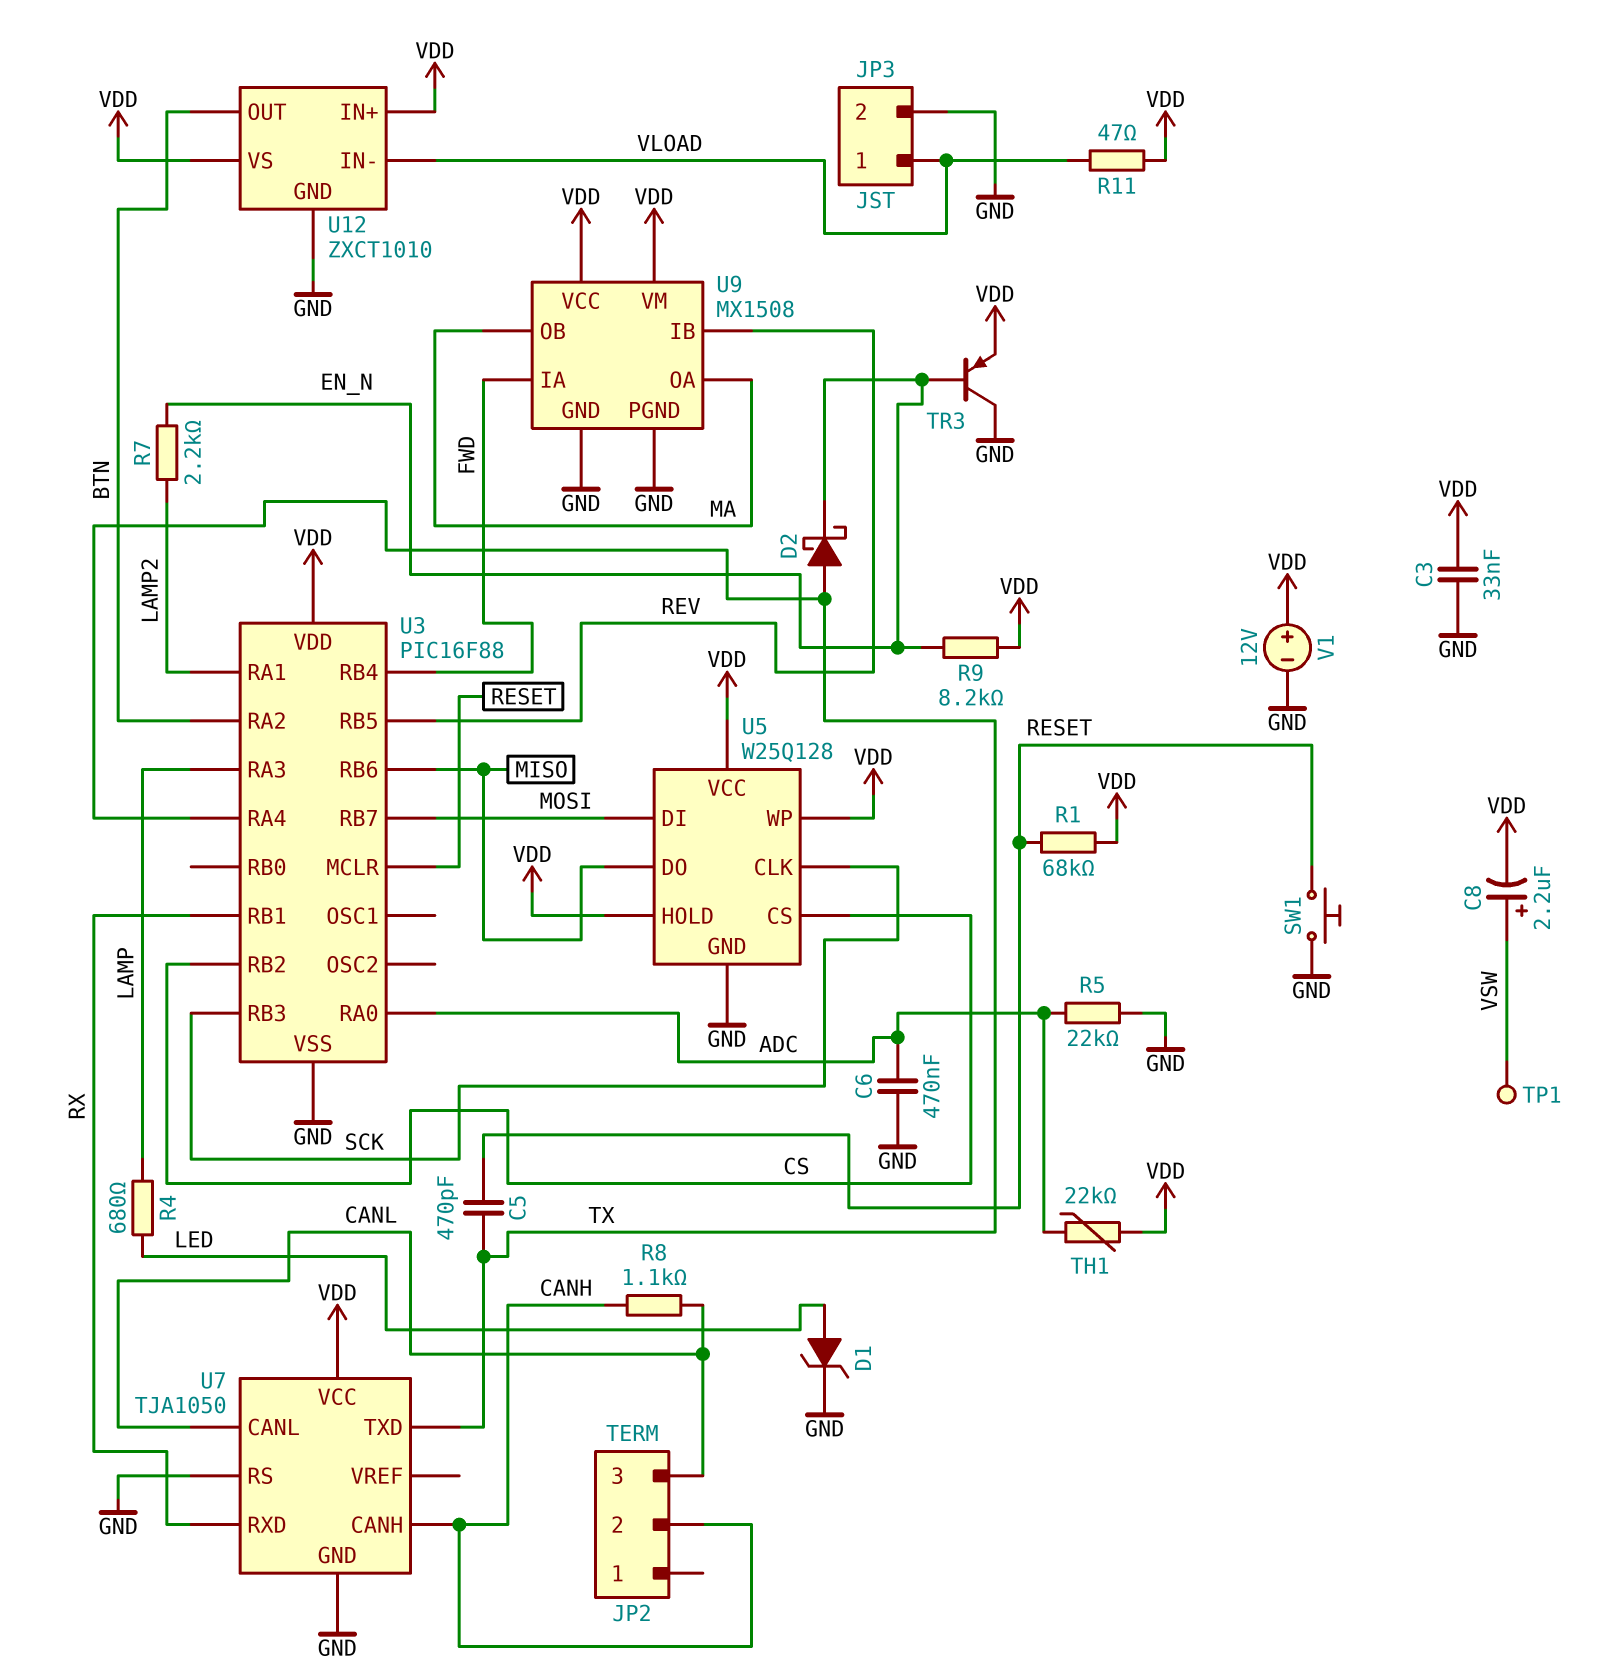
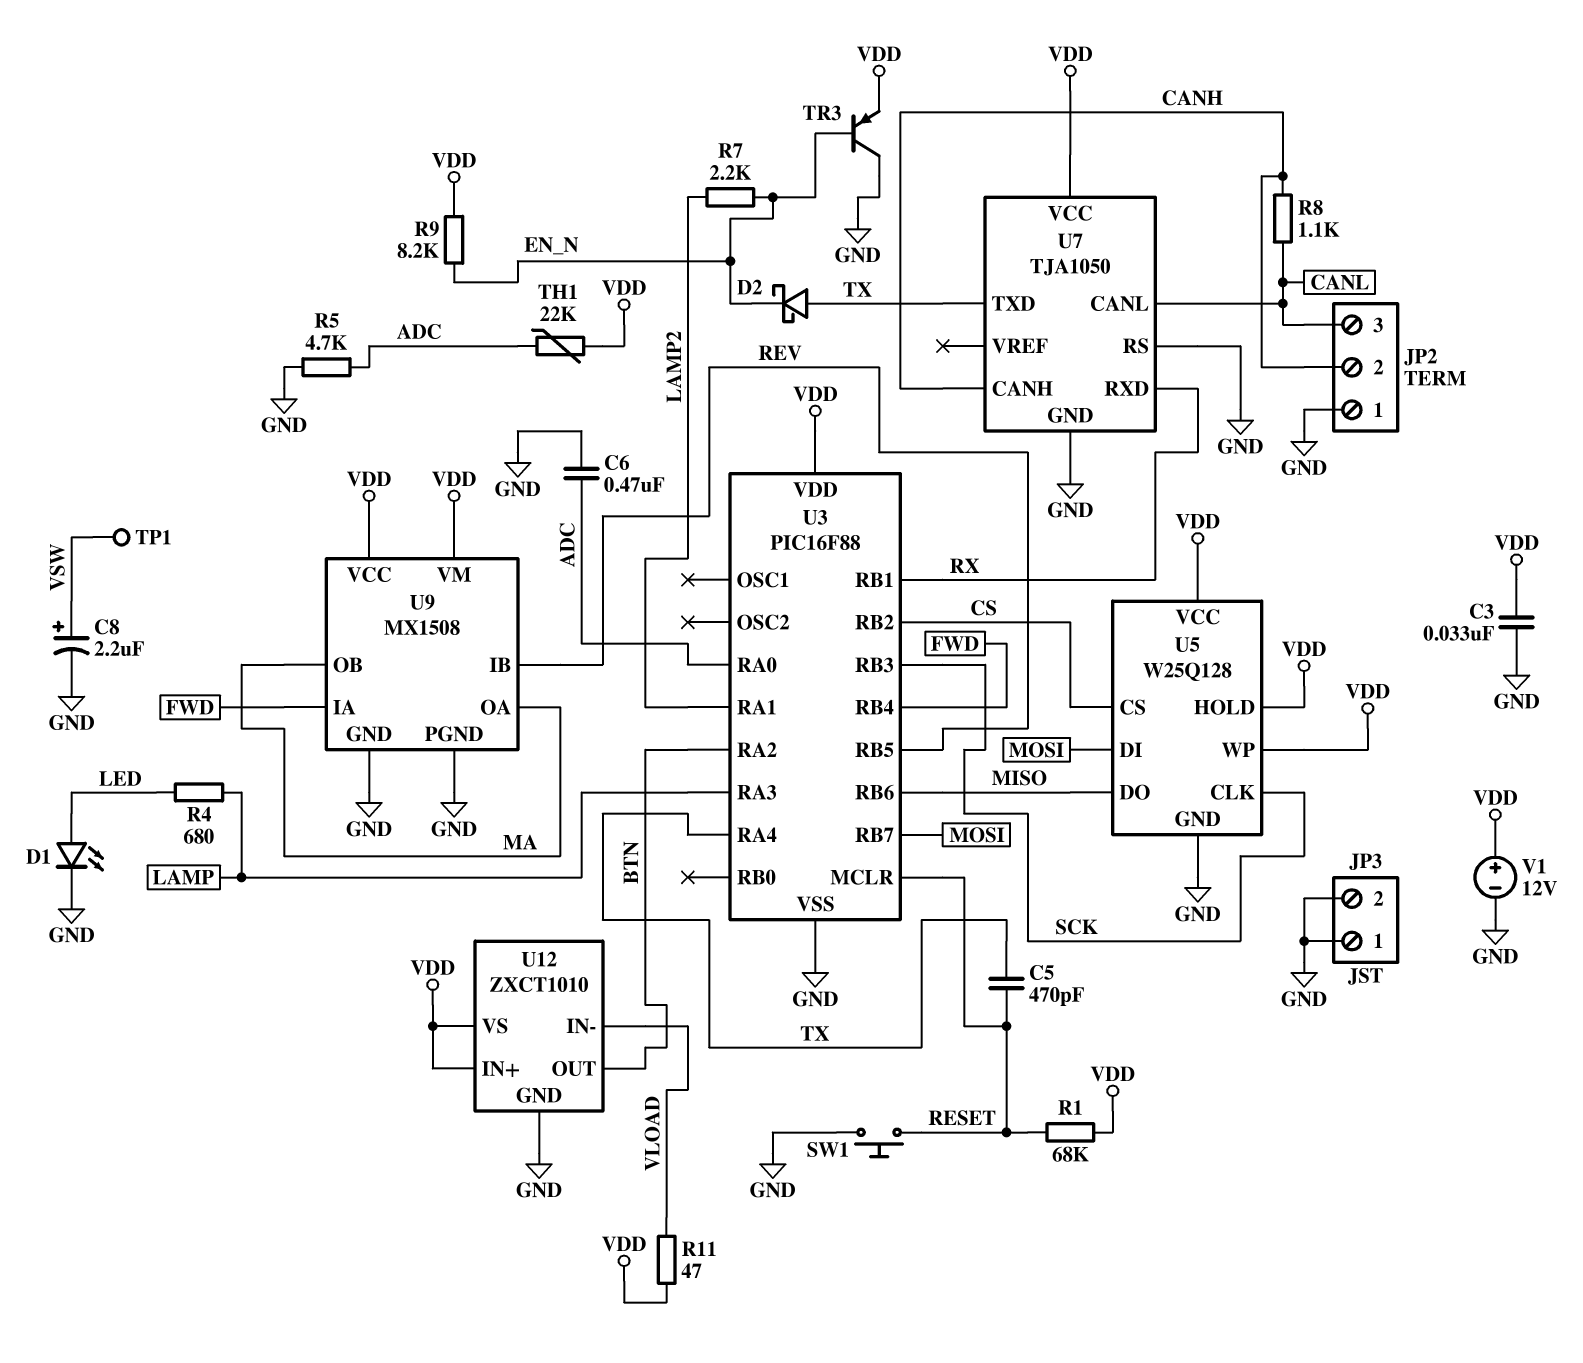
C8: 2.2uF (plus VSW, minus VDD) -> 2.2uF (plus VSW, minus GND)
D1: zener (A LED, K GND) -> LED (A LED, K GND)
JP2 pin 1: none -> GND
JP3 pin 1: VLOAD -> GND
R5: 22k (ADC, GND) -> 4.7k (ADC, GND)

